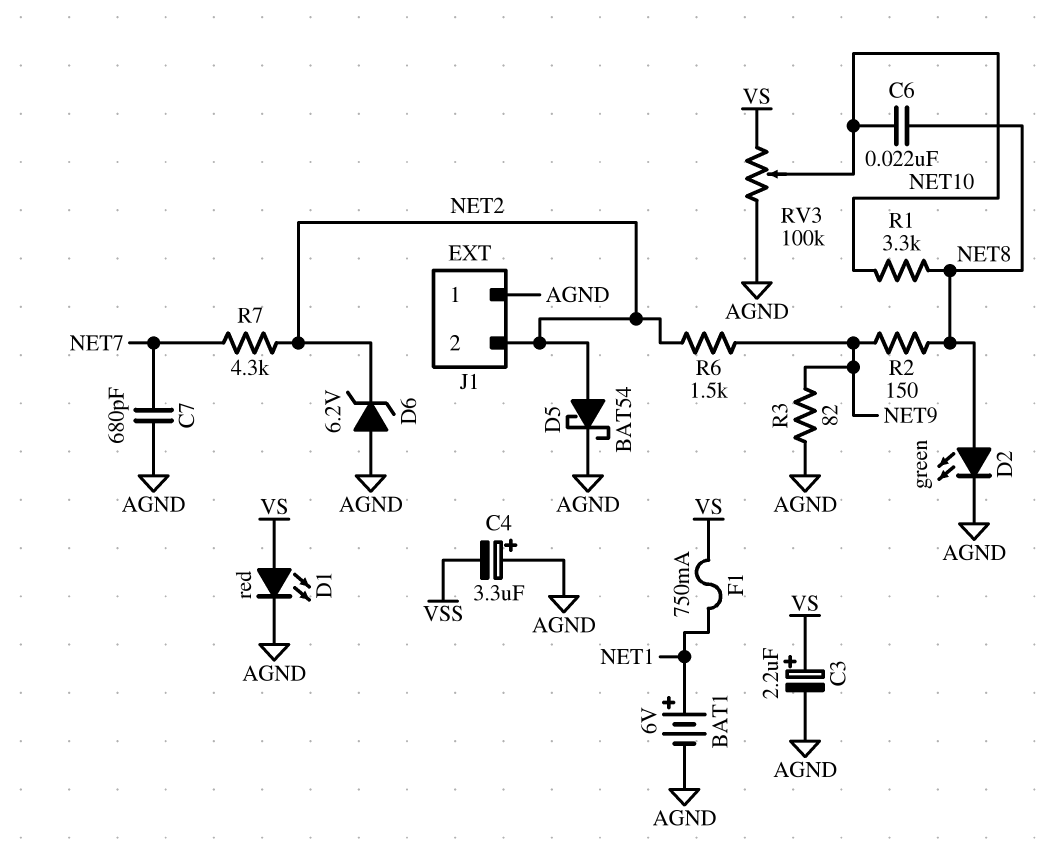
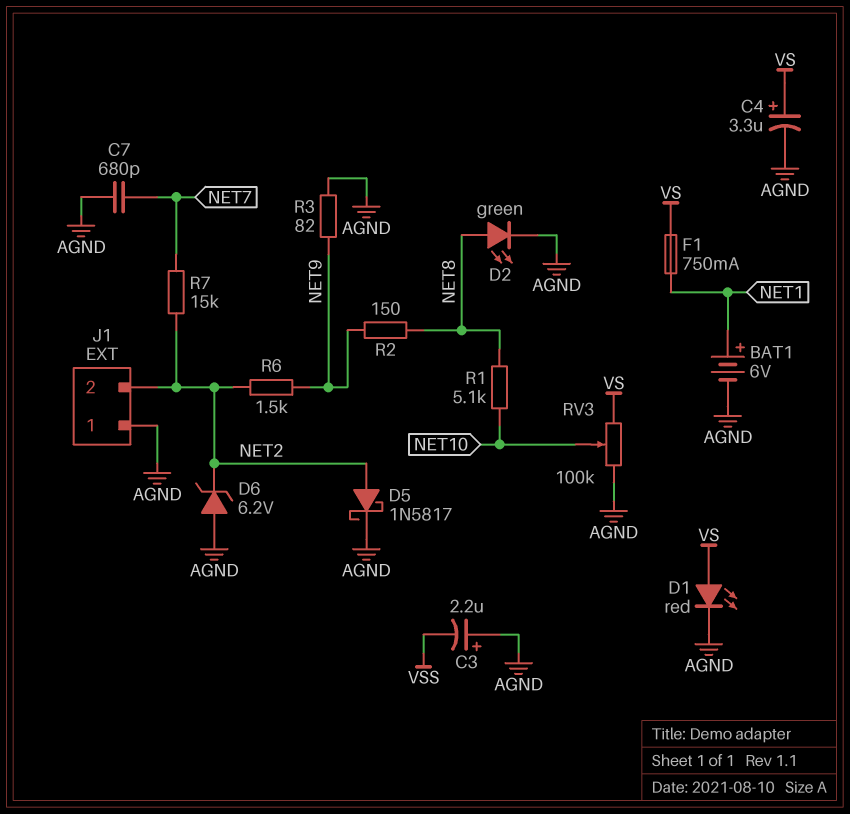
C3: 2.2uF (plus VS, minus AGND) -> 2.2uF (plus AGND, minus VSS)
C4: 3.3uF (plus AGND, minus VSS) -> 3.3uF (plus VS, minus AGND)
C6: 22nF (NET8, NET10) -> none
D5: schottky BAT54 (A NET2, K AGND) -> schottky 1N5817 (A NET2, K AGND)
R1: 3.3k (NET8, NET10) -> 5.1k (NET8, NET10)
R7: 4.3k (NET2, NET7) -> 15k (NET2, NET7)

